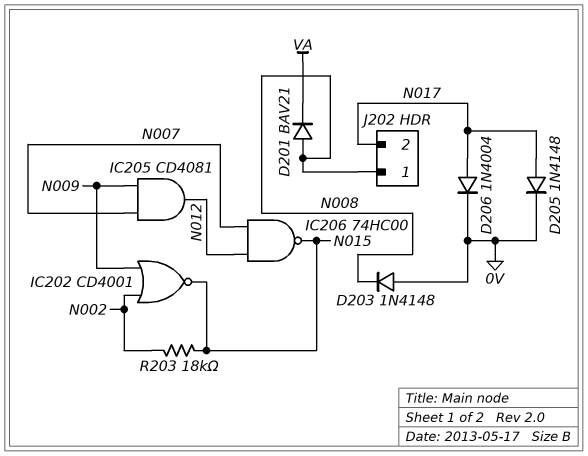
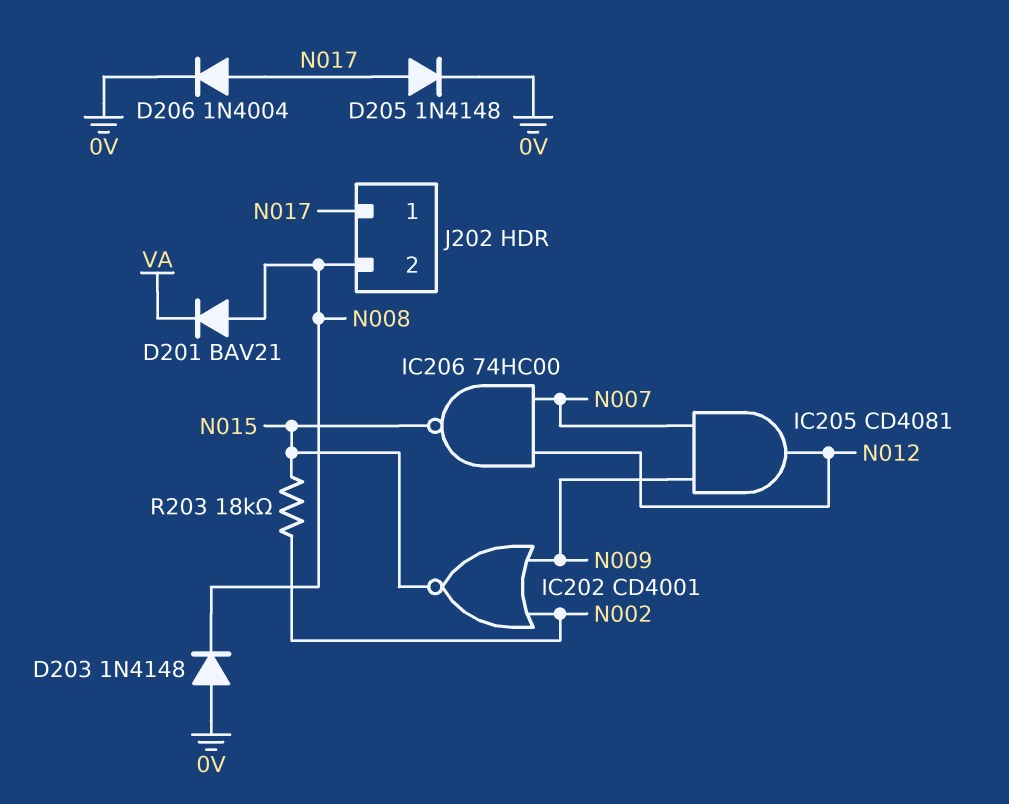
J202 pin 1: N008 -> N017
J202 pin 2: N017 -> N008

